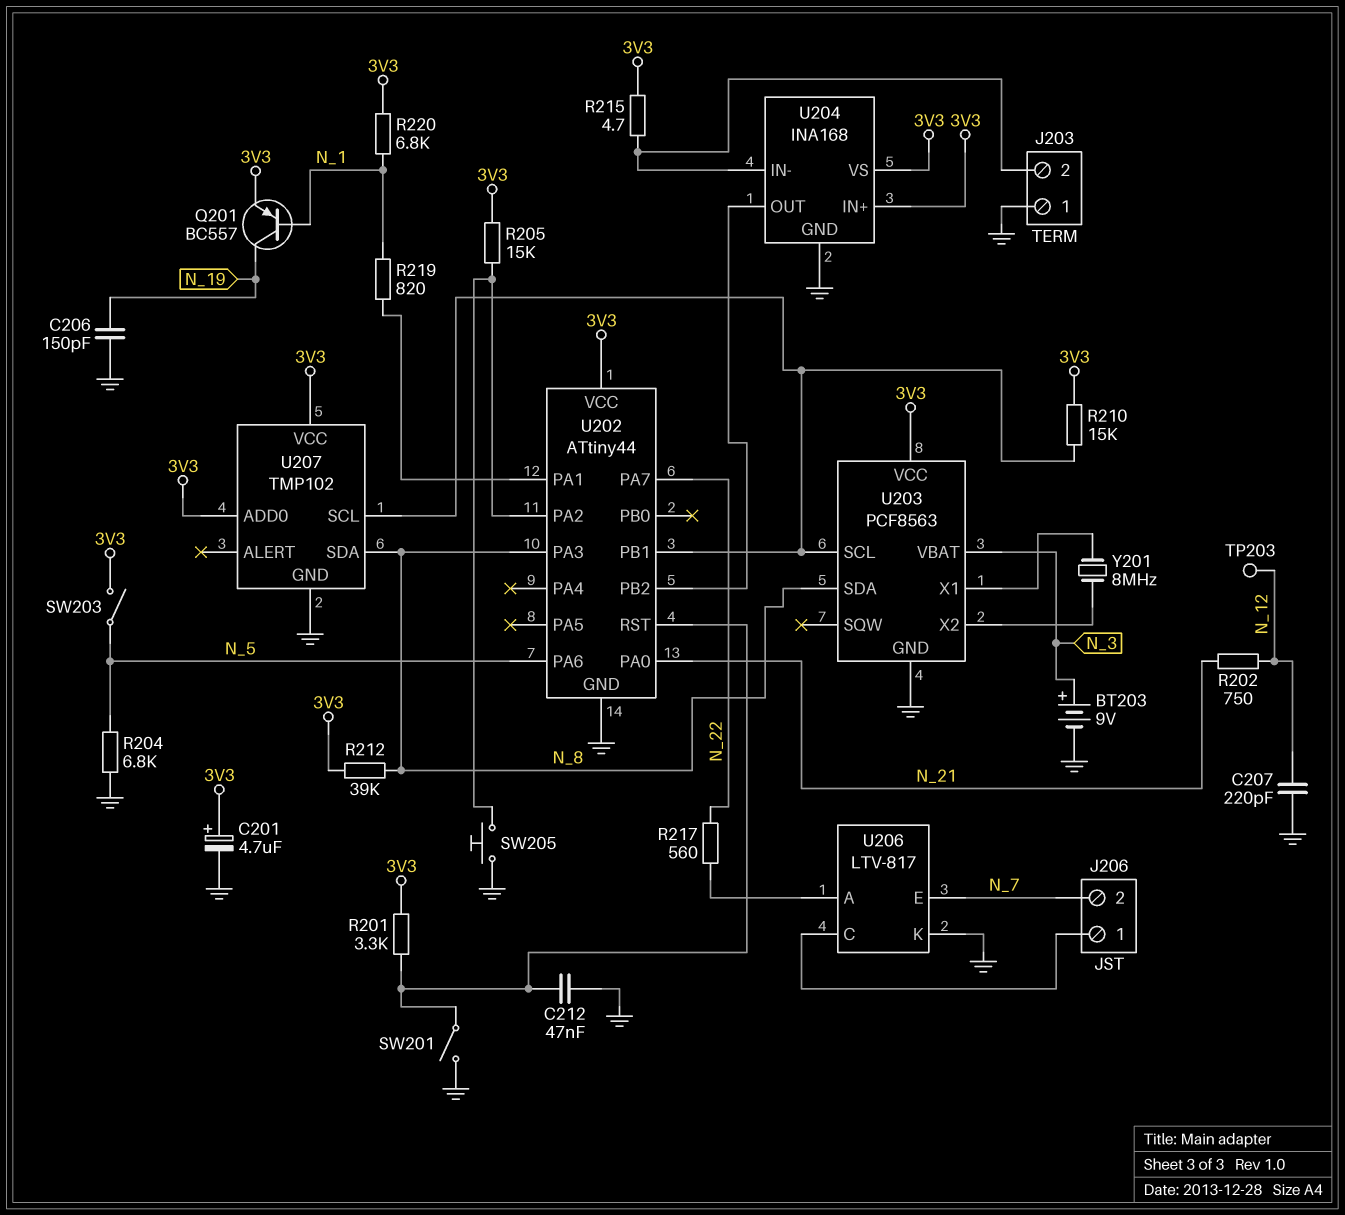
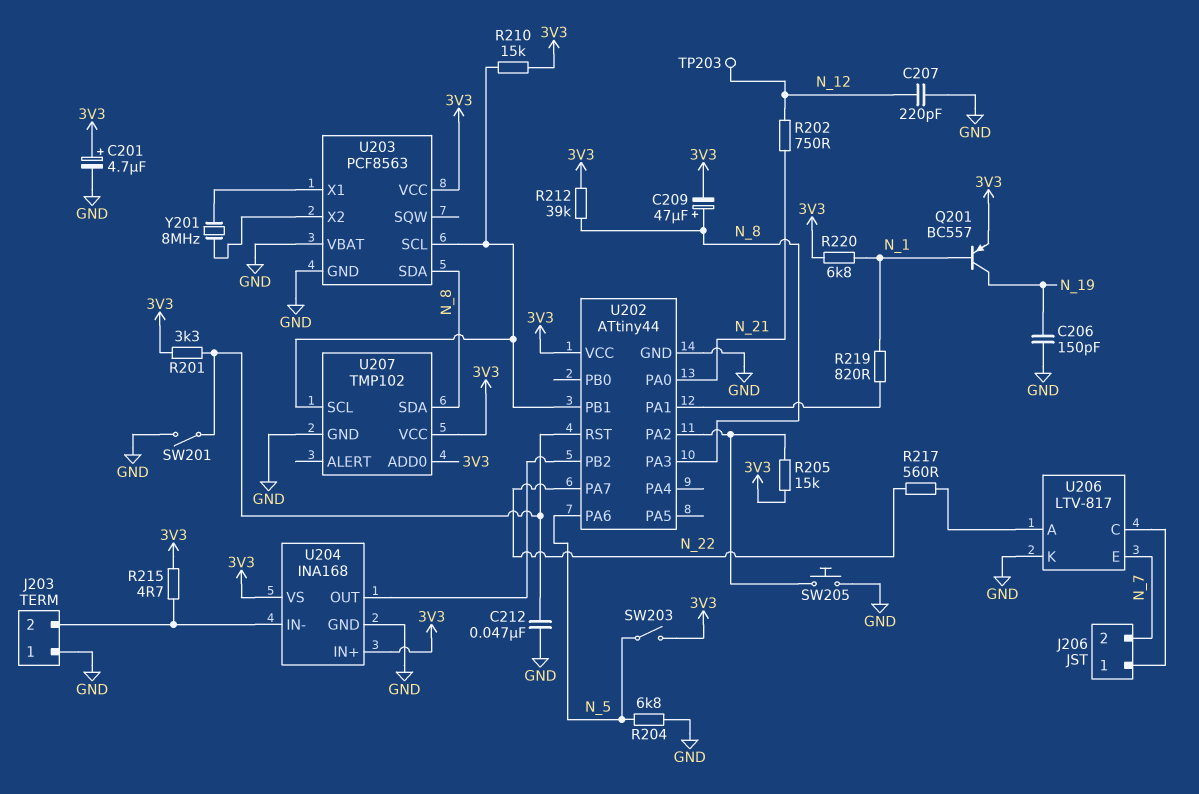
BT203: 9V (plus N_3, minus GND) -> none
C209: none -> 47uF (plus N_8, minus 3V3)
U203 pin VBAT: N_3 -> GND

